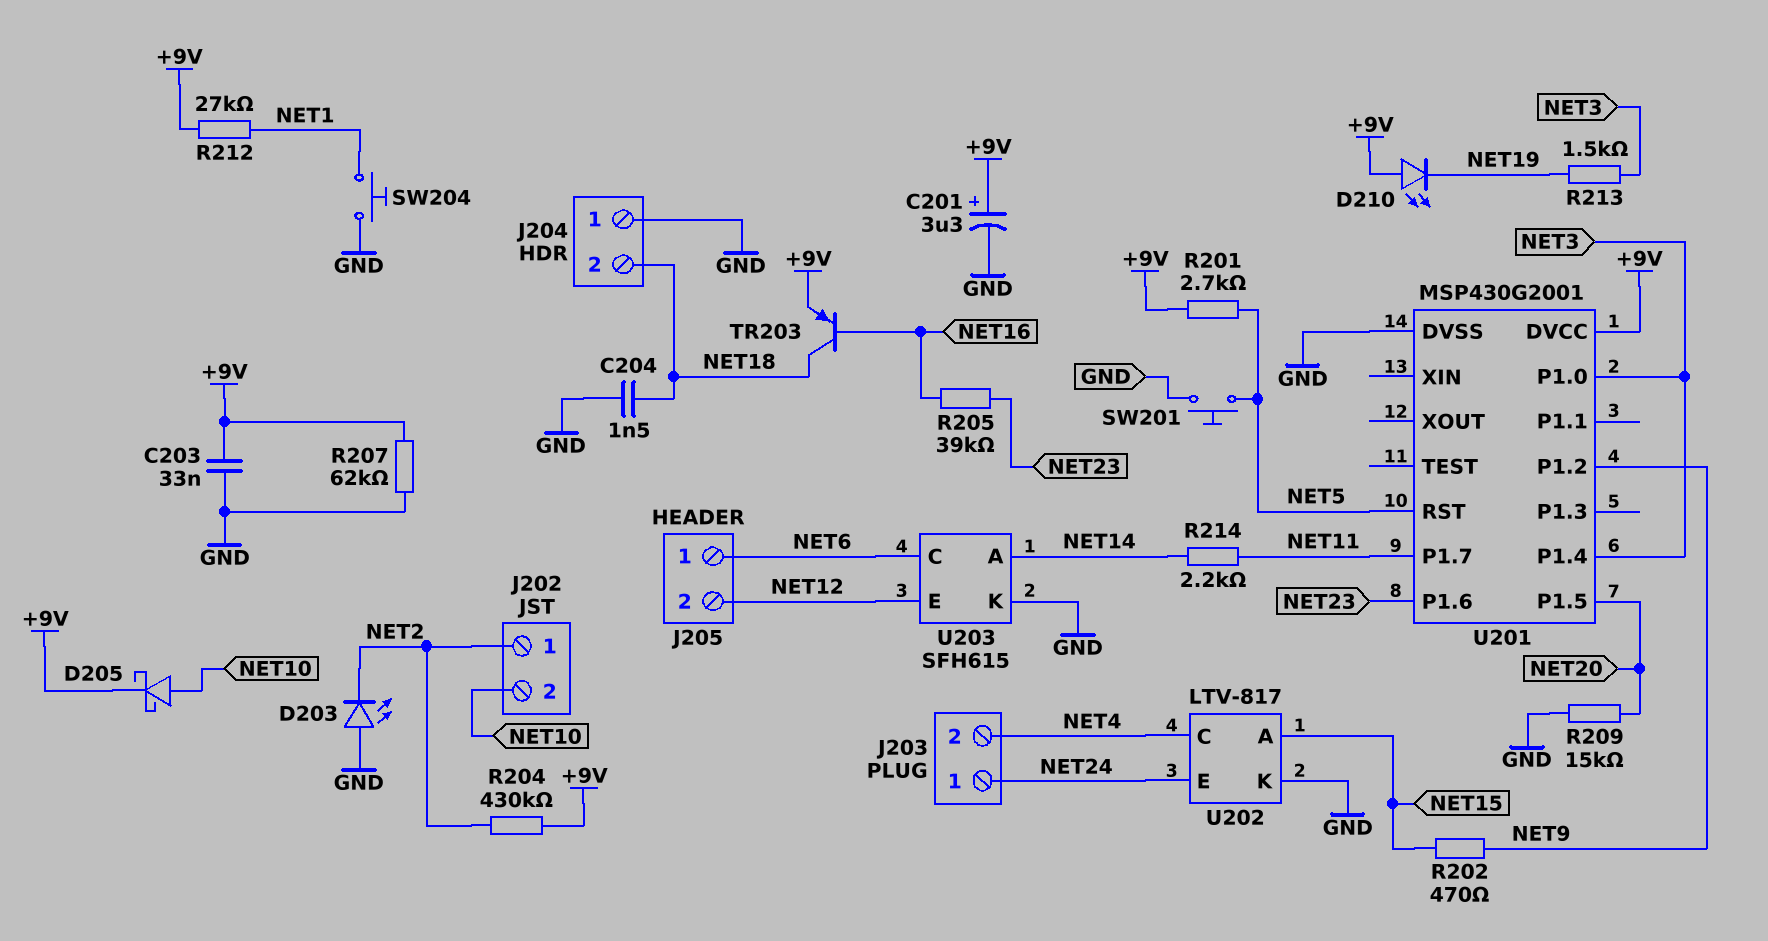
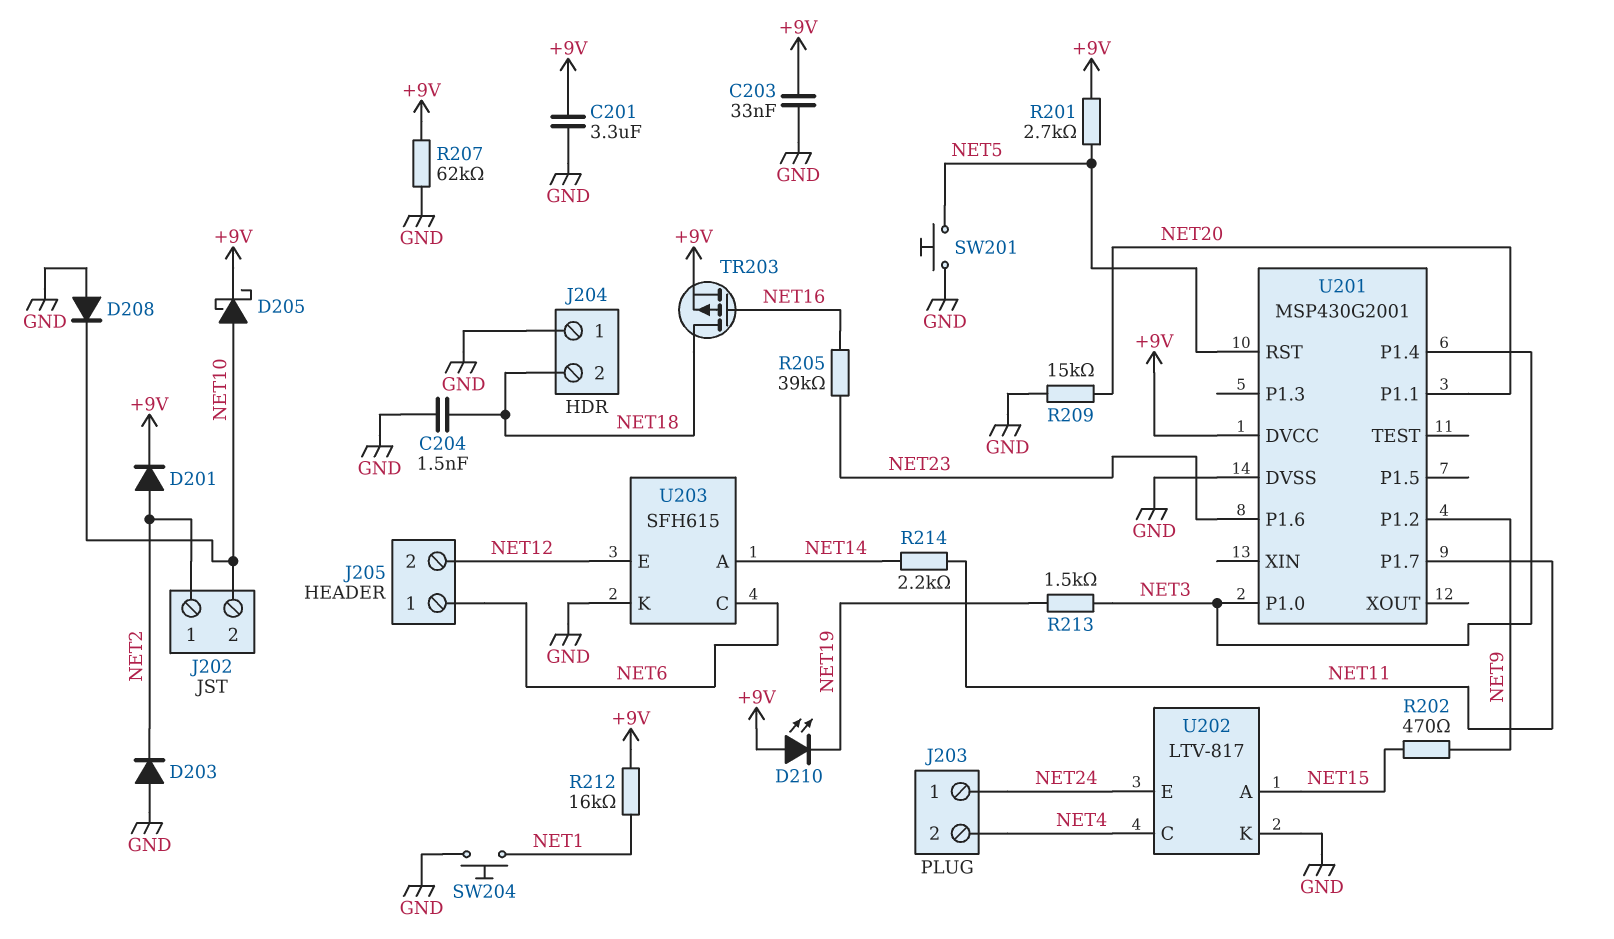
C201: 3.3uF (plus +9V, minus GND) -> 3.3uF (+9V, GND)
D201: none -> diode (A NET2, K +9V)
D203: LED (A GND, K NET2) -> diode (A GND, K NET2)
D208: none -> diode (A GND, K NET10)
R204: 430k (+9V, NET2) -> none
R212: 27k (+9V, NET1) -> 16k (+9V, NET1)
TR203: PNP (B NET16, C NET18, E +9V) -> PMOS (G NET16, D NET18, S +9V)
U201 pin P1.1: none -> NET20
U201 pin P1.5: NET20 -> none

